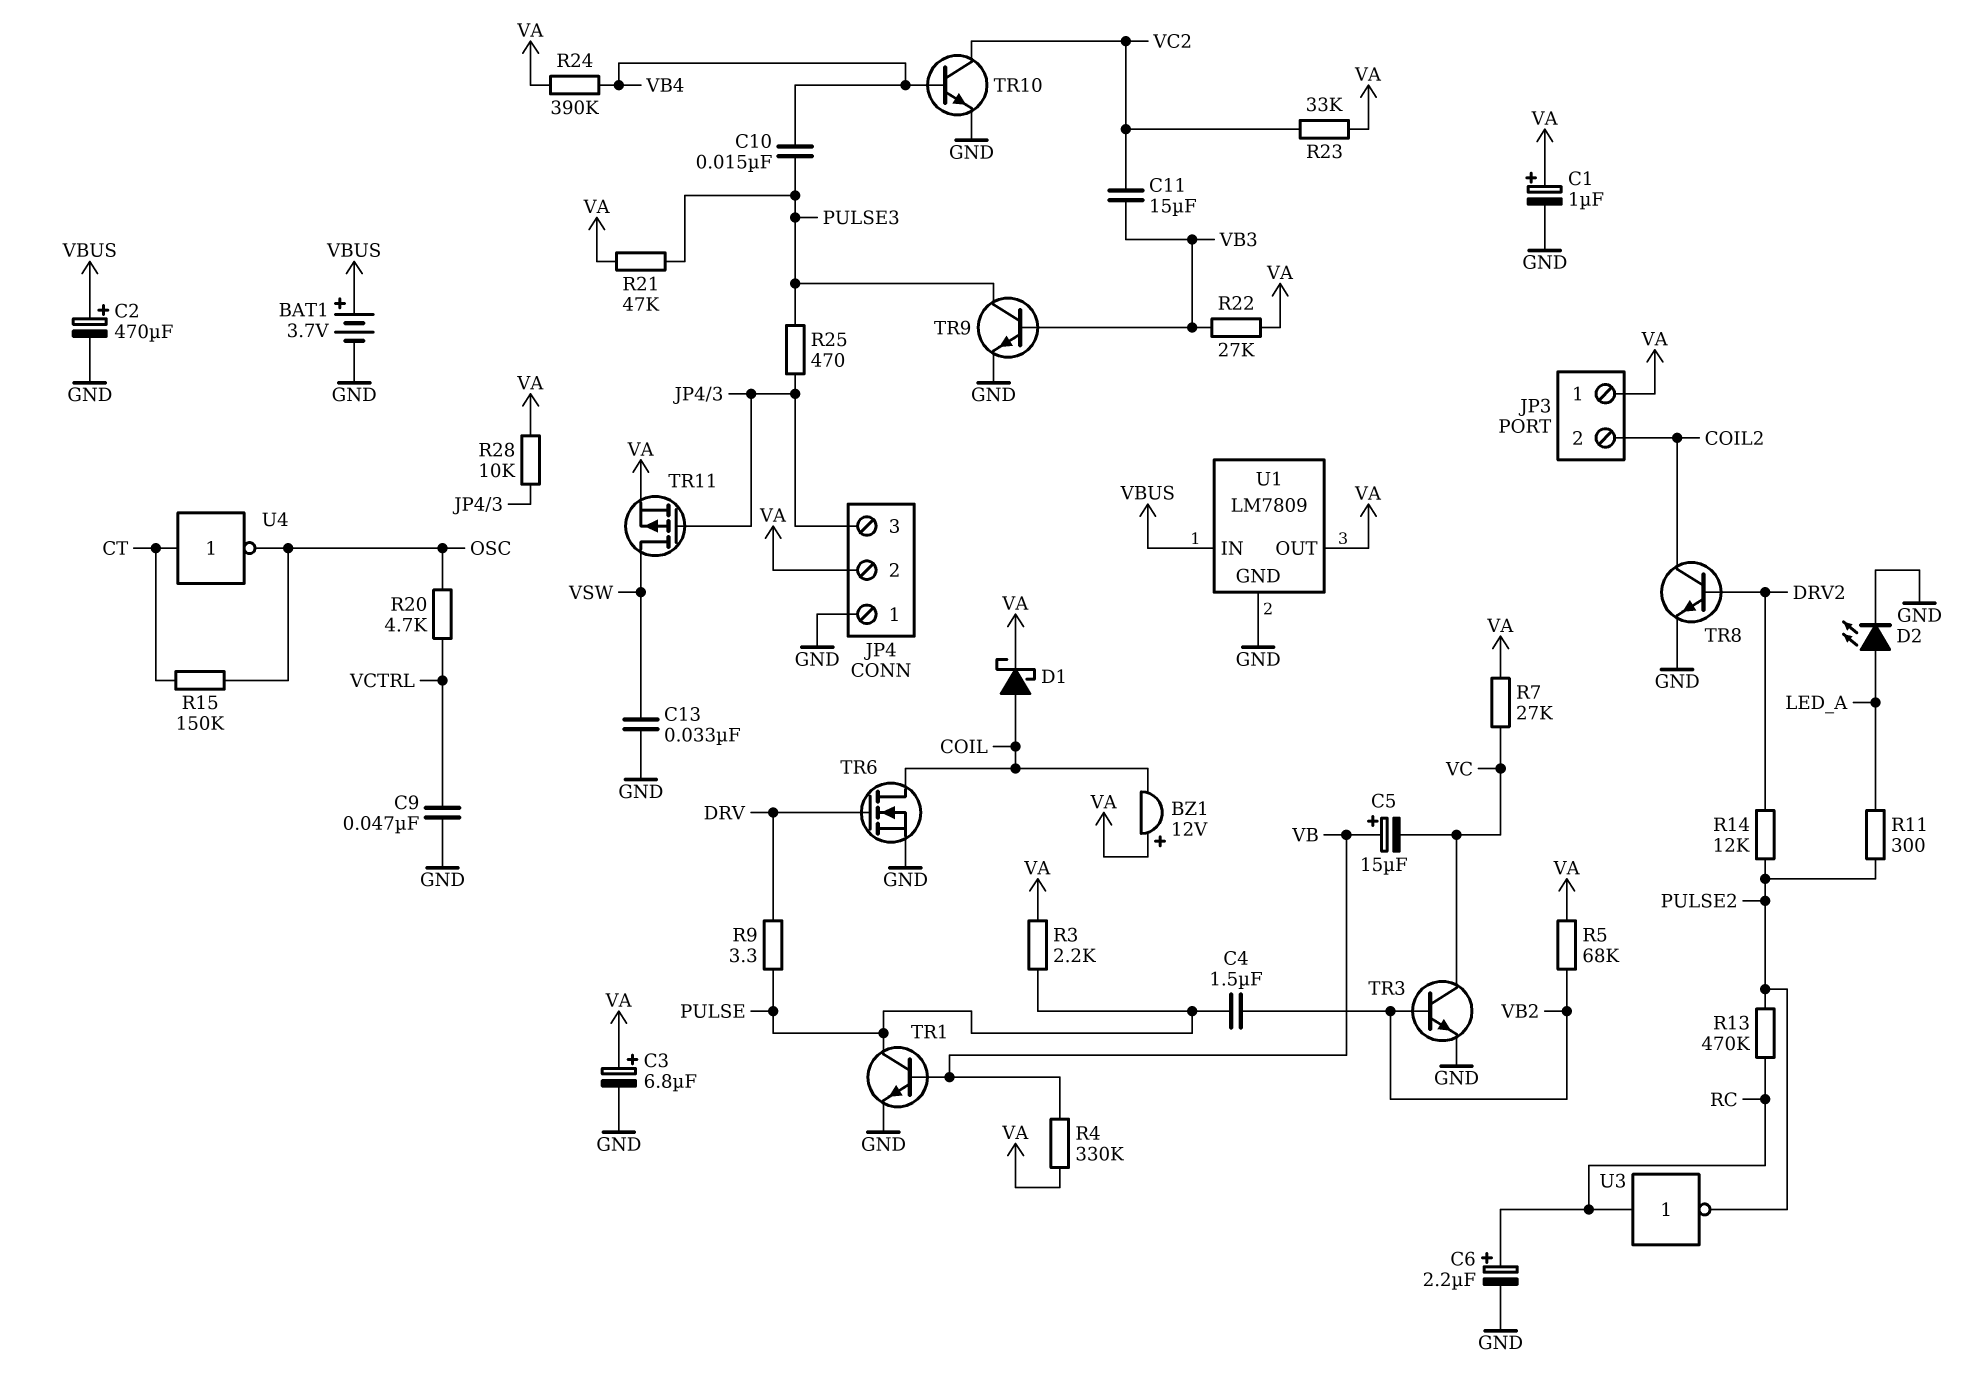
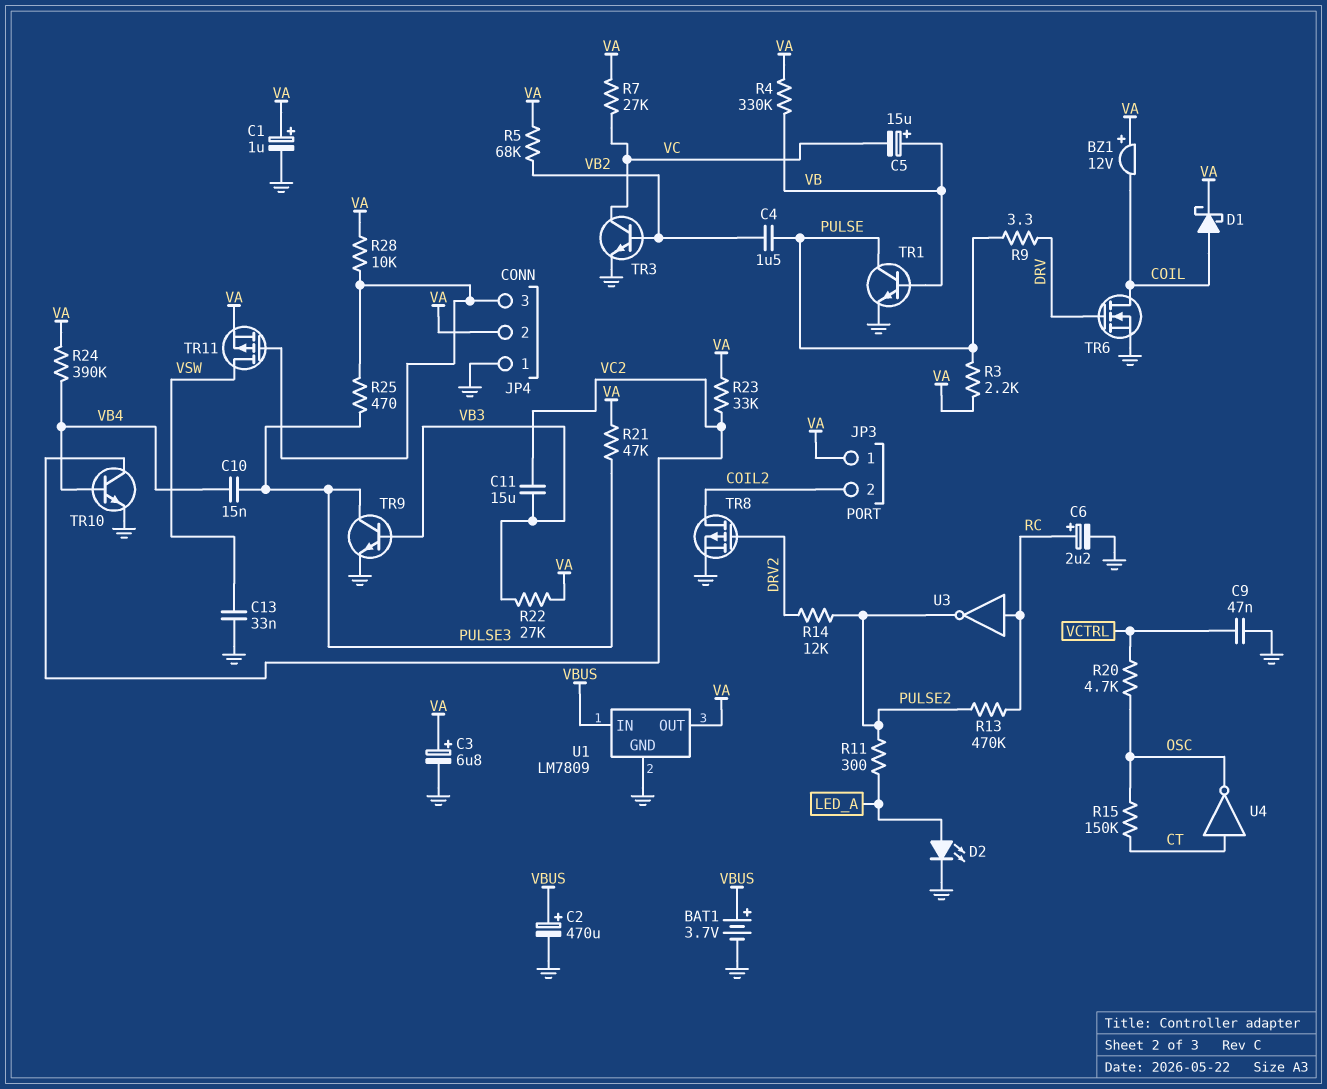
TR8: NPN (B DRV2, C COIL2, E GND) -> PMOS (G DRV2, D COIL2, S GND)

